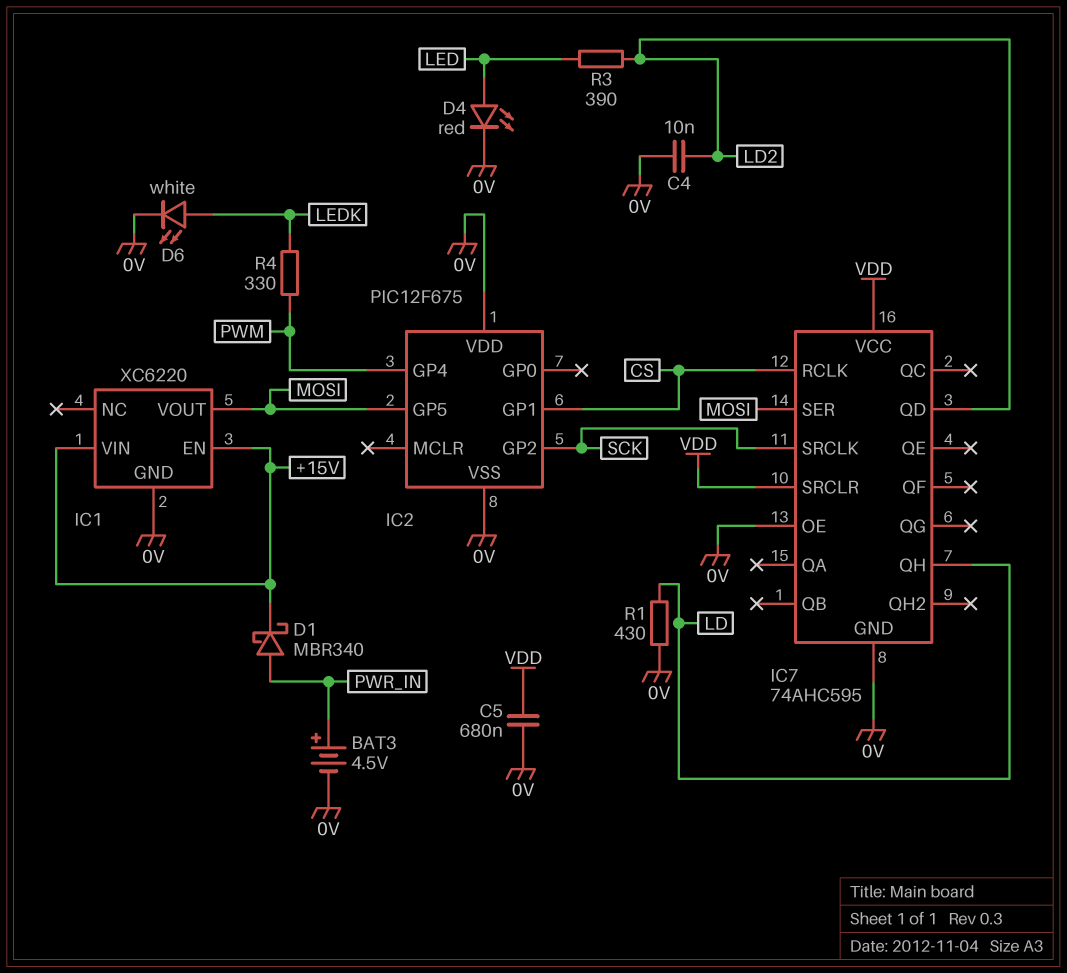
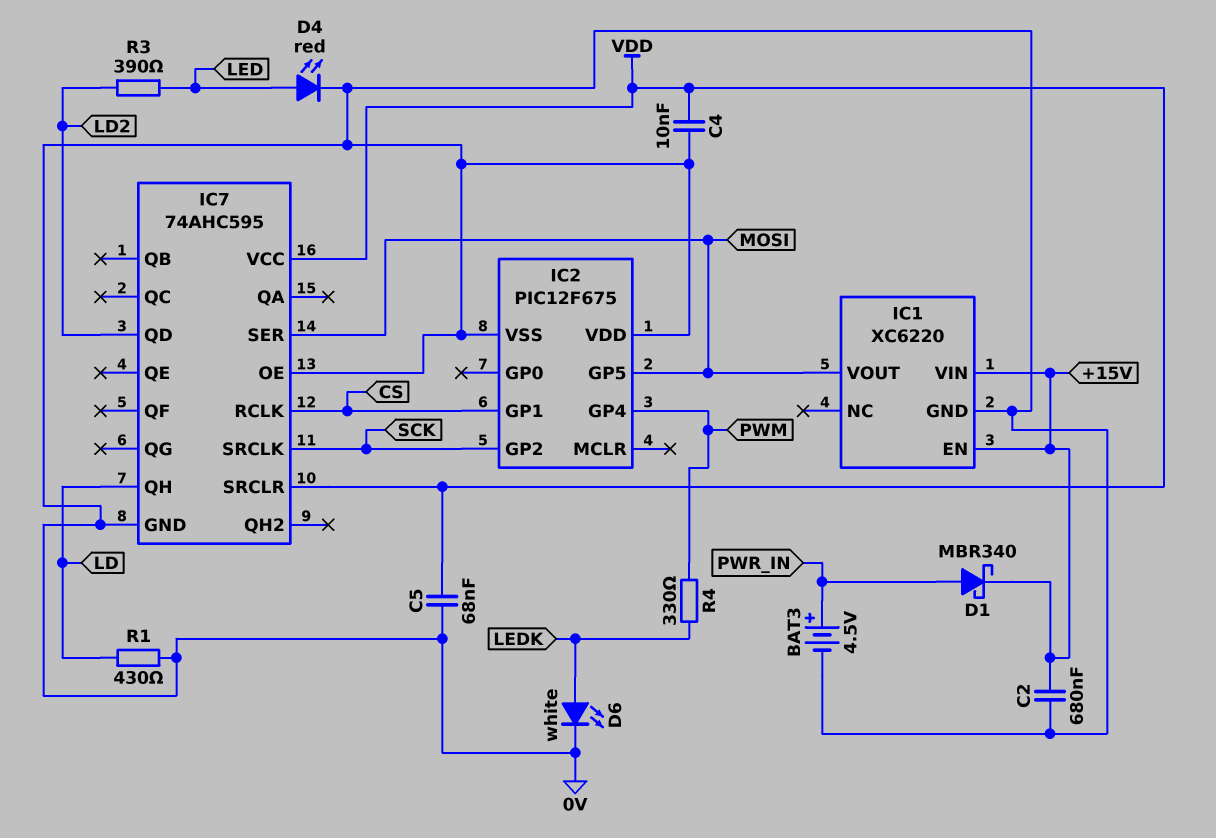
C2: none -> 680nF (+15V, 0V)
C4: 10nF (0V, LD2) -> 10nF (0V, VDD)
C5: 680nF (0V, VDD) -> 68nF (0V, VDD)

